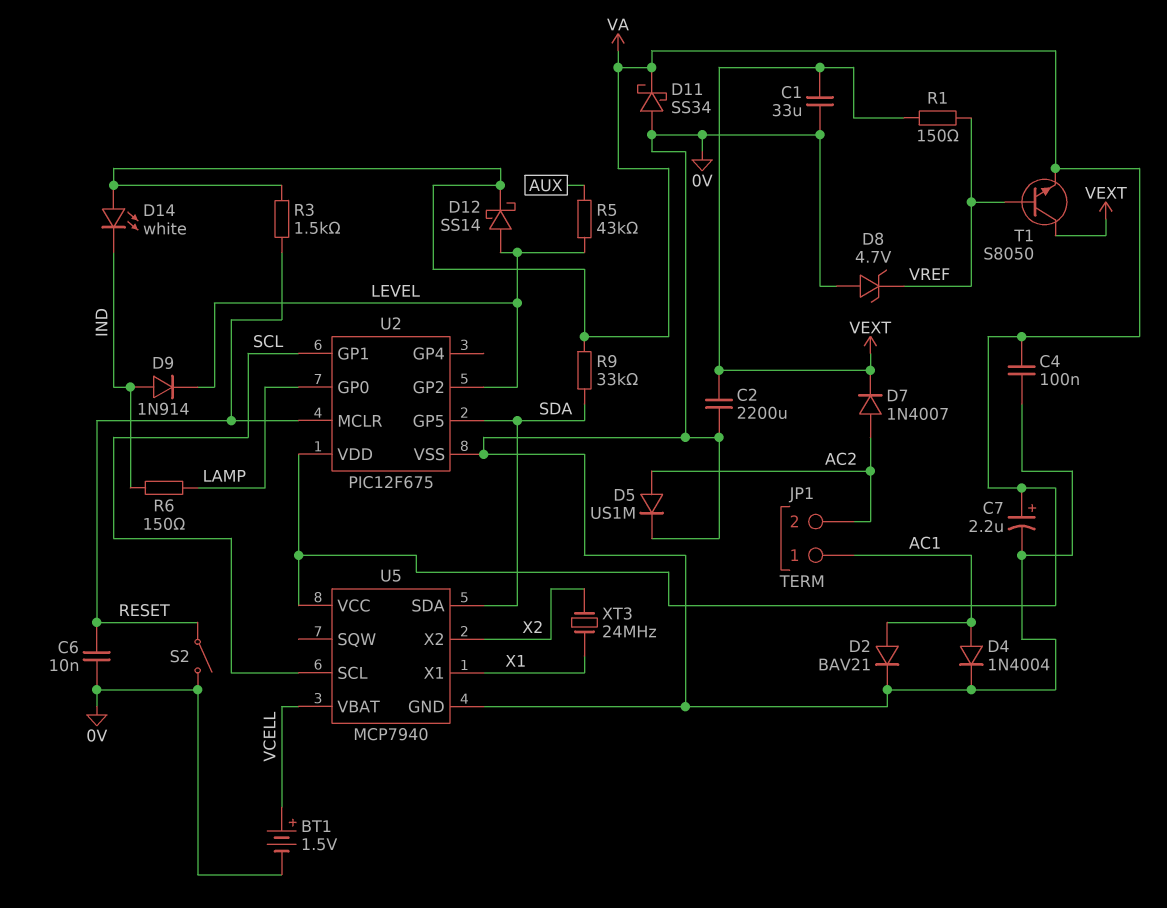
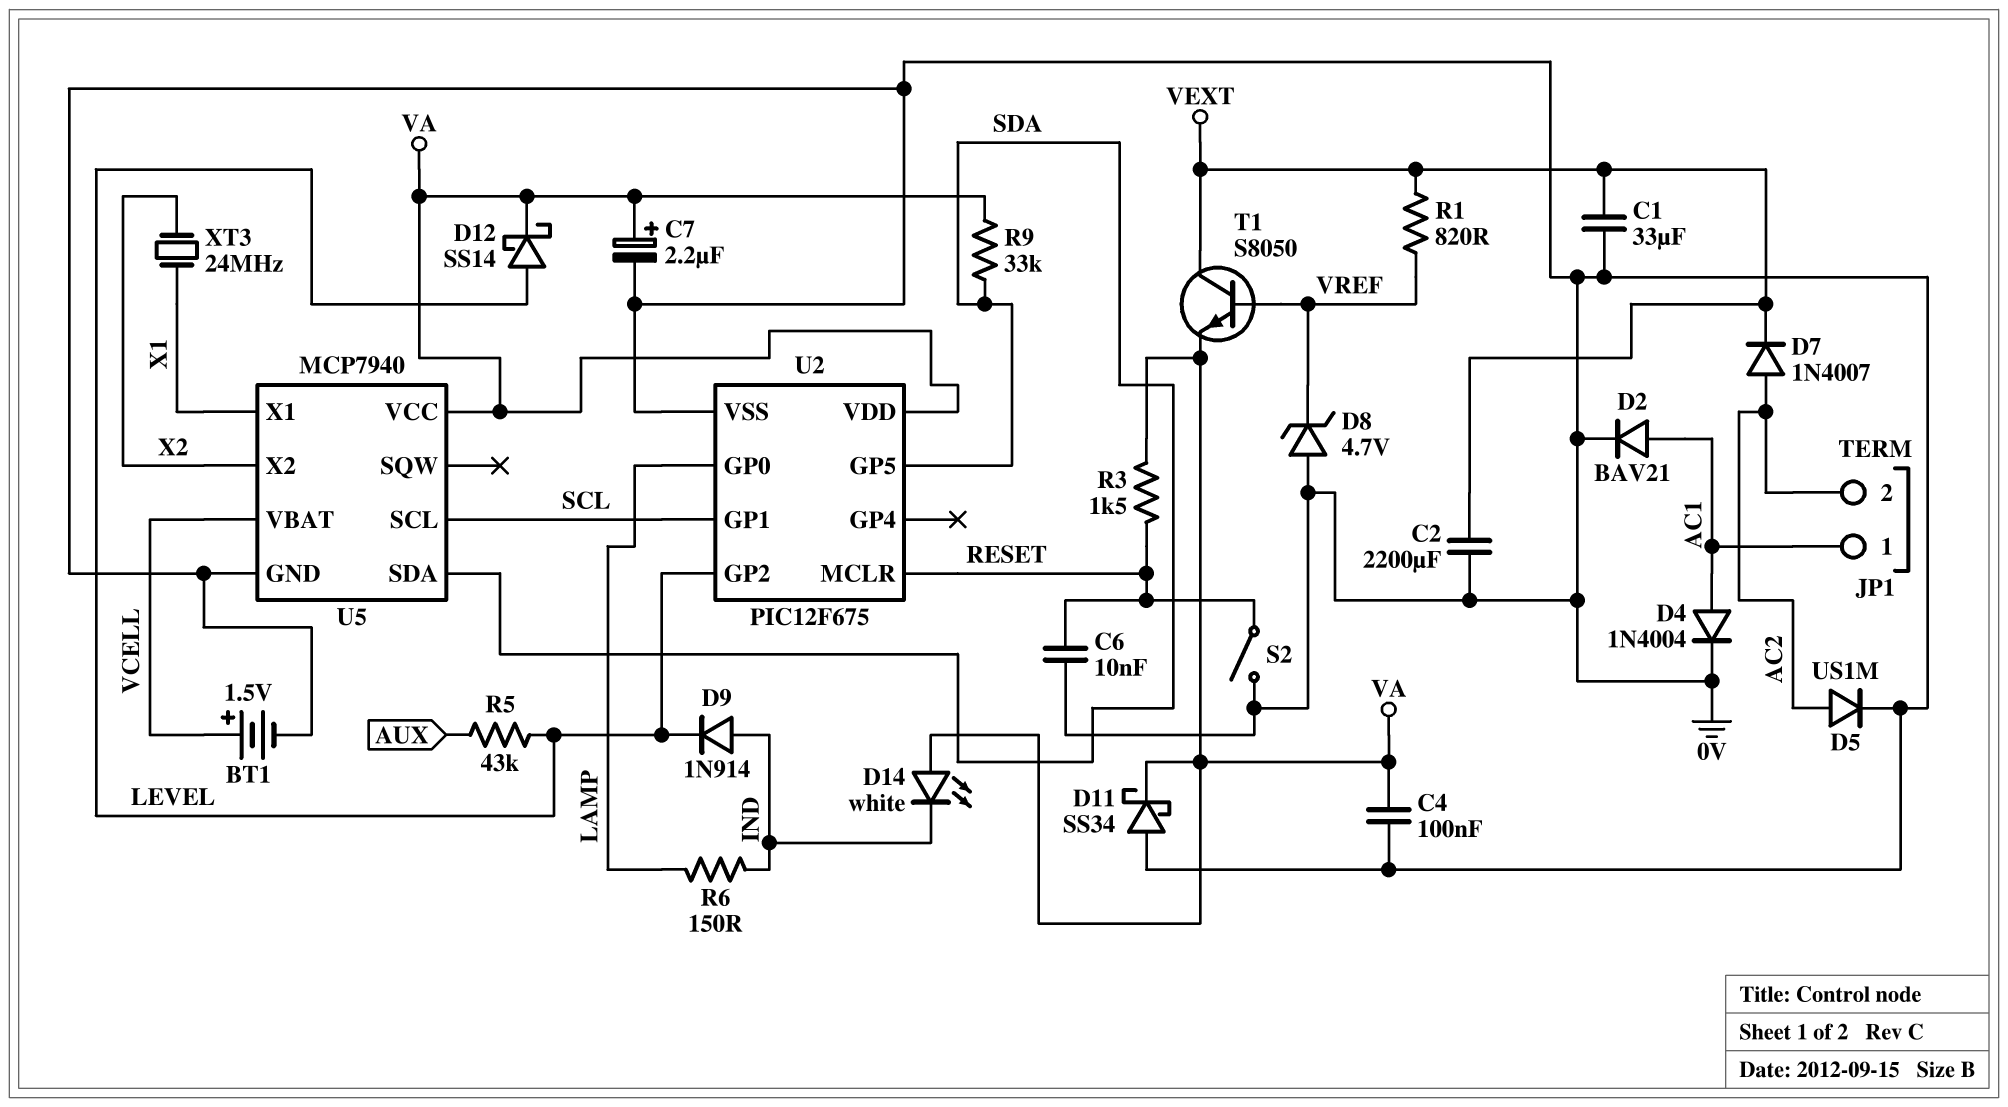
R1: 150 (VEXT, VREF) -> 820 (VEXT, VREF)

